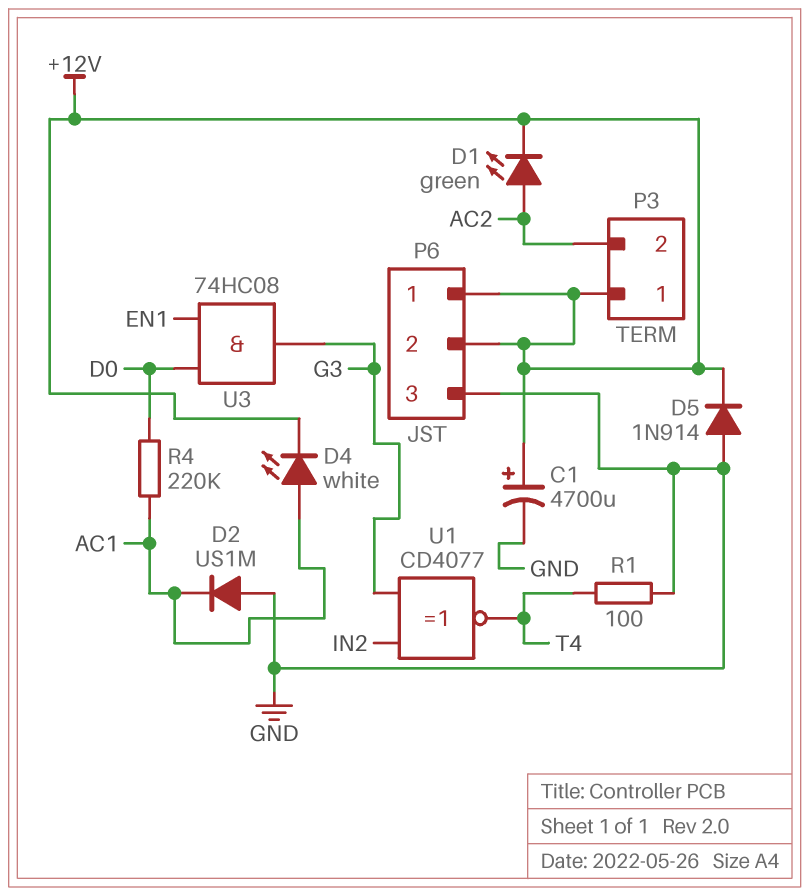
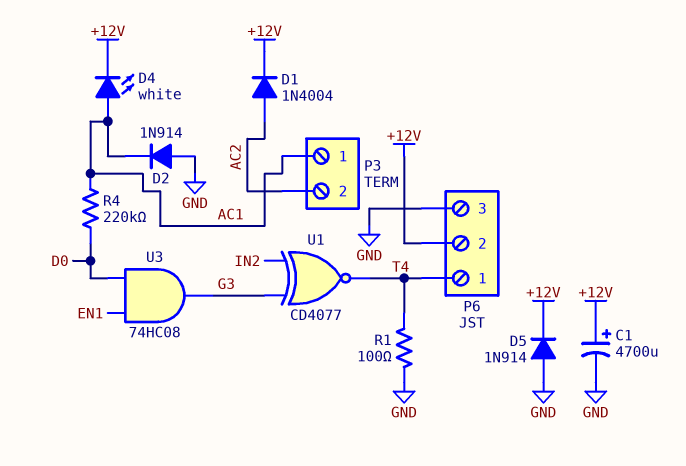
D1: LED green (A AC2, K +12V) -> diode 1N4004 (A AC2, K +12V)
D2: diode US1M (A GND, K AC1) -> diode 1N914 (A GND, K AC1)
P3 pin 1: +12V -> AC1
P6 pin 1: +12V -> T4

